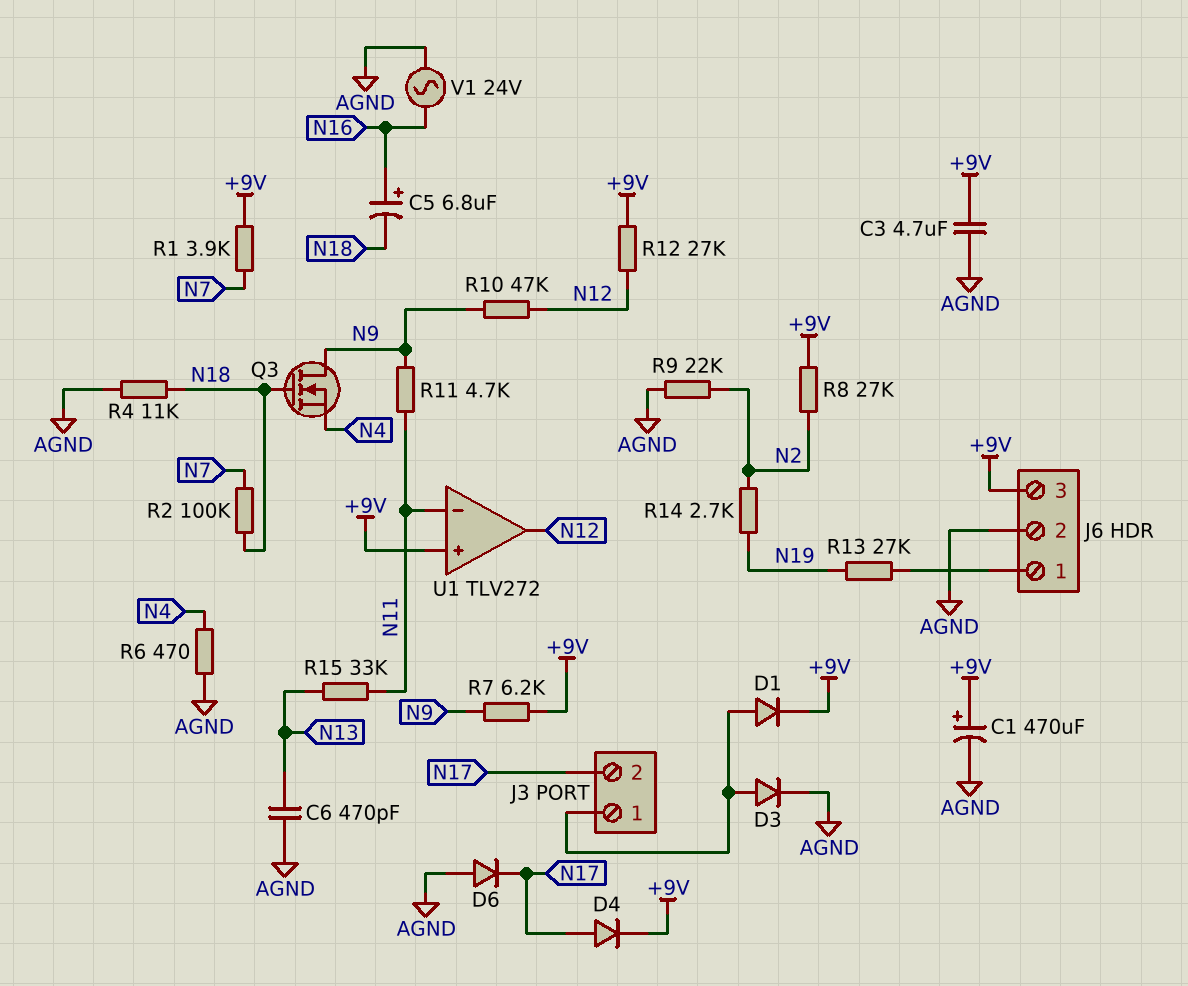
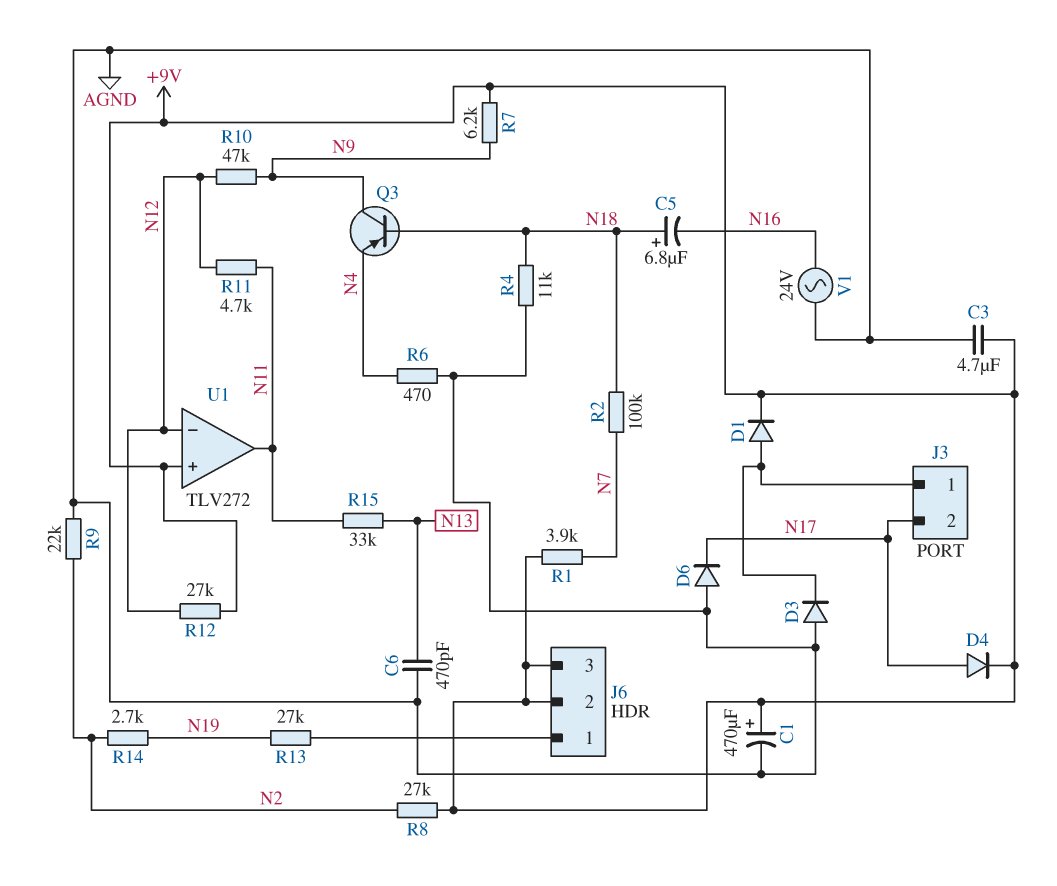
C5: 6.8uF (plus N16, minus N18) -> 6.8uF (plus N18, minus N16)
D3: diode (A J3/1, K AGND) -> diode (A AGND, K J3/1)
J6 pin 2: AGND -> +9V
Q3: NMOS (G N18, D N9, S N4) -> PNP (B N18, C N9, E N4)
R11: 4.7k (N9, N11) -> 4.7k (N11, N12)
U1 pin in-: N11 -> N12
U1 pin out: N12 -> N11

